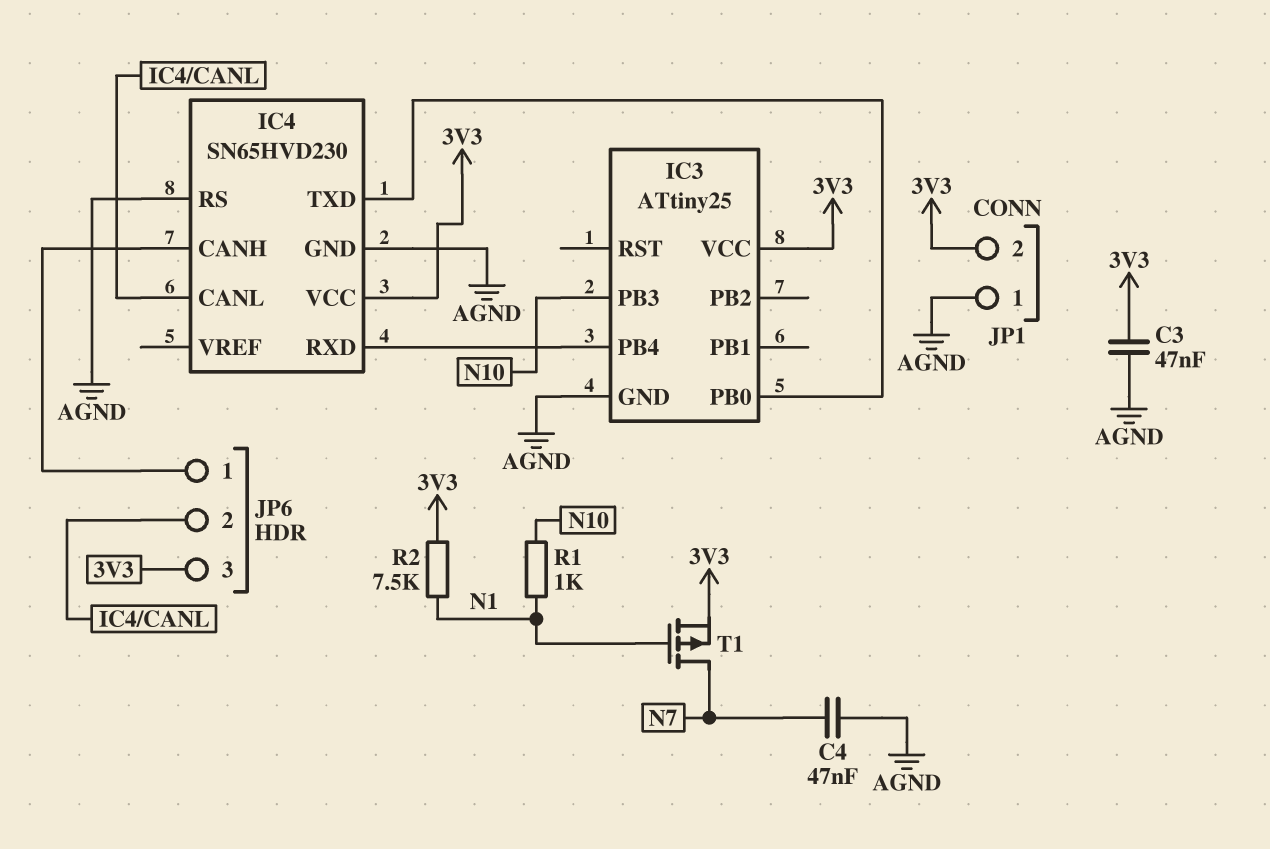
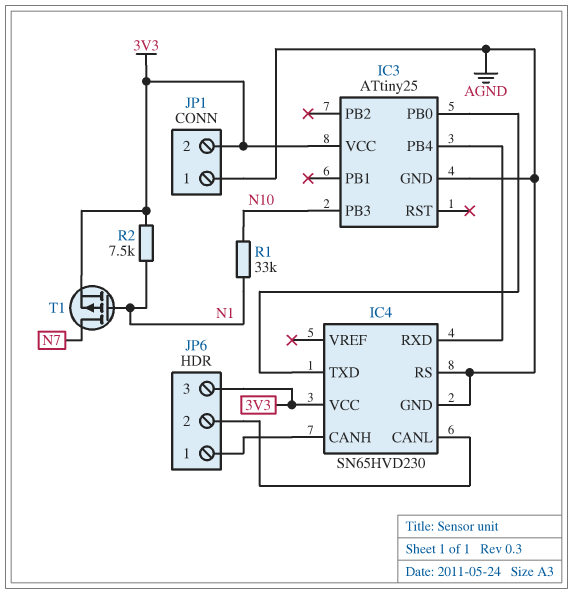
C3: 47nF (3V3, AGND) -> none
C4: 47nF (AGND, N7) -> none
R1: 1k (N1, N10) -> 33k (N1, N10)

